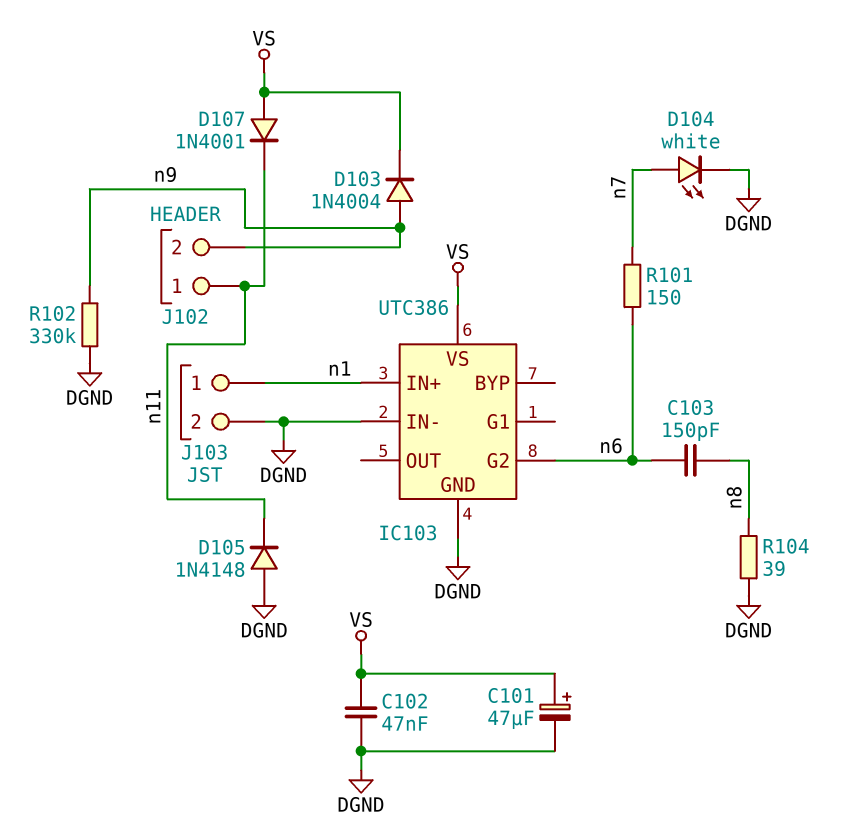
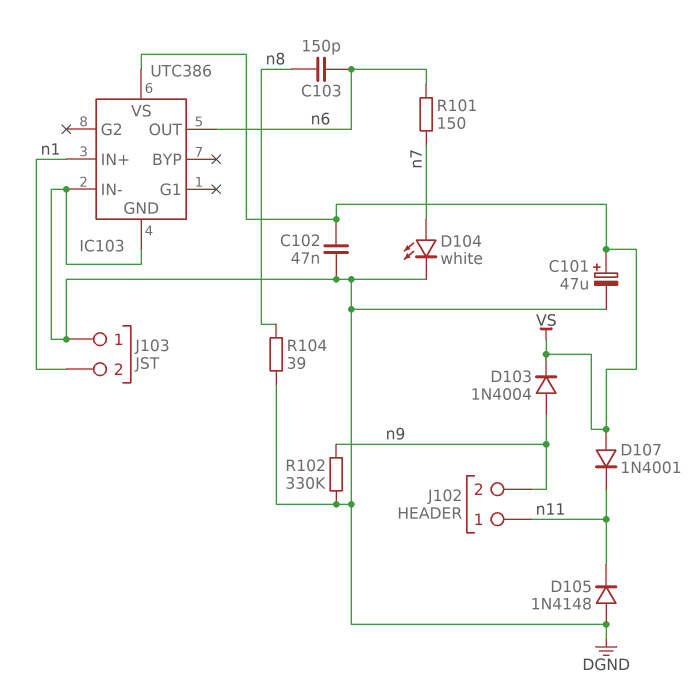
IC103 pin G2: n6 -> none
IC103 pin OUT: none -> n6
J103 pin 1: n1 -> DGND
J103 pin 2: DGND -> n1

